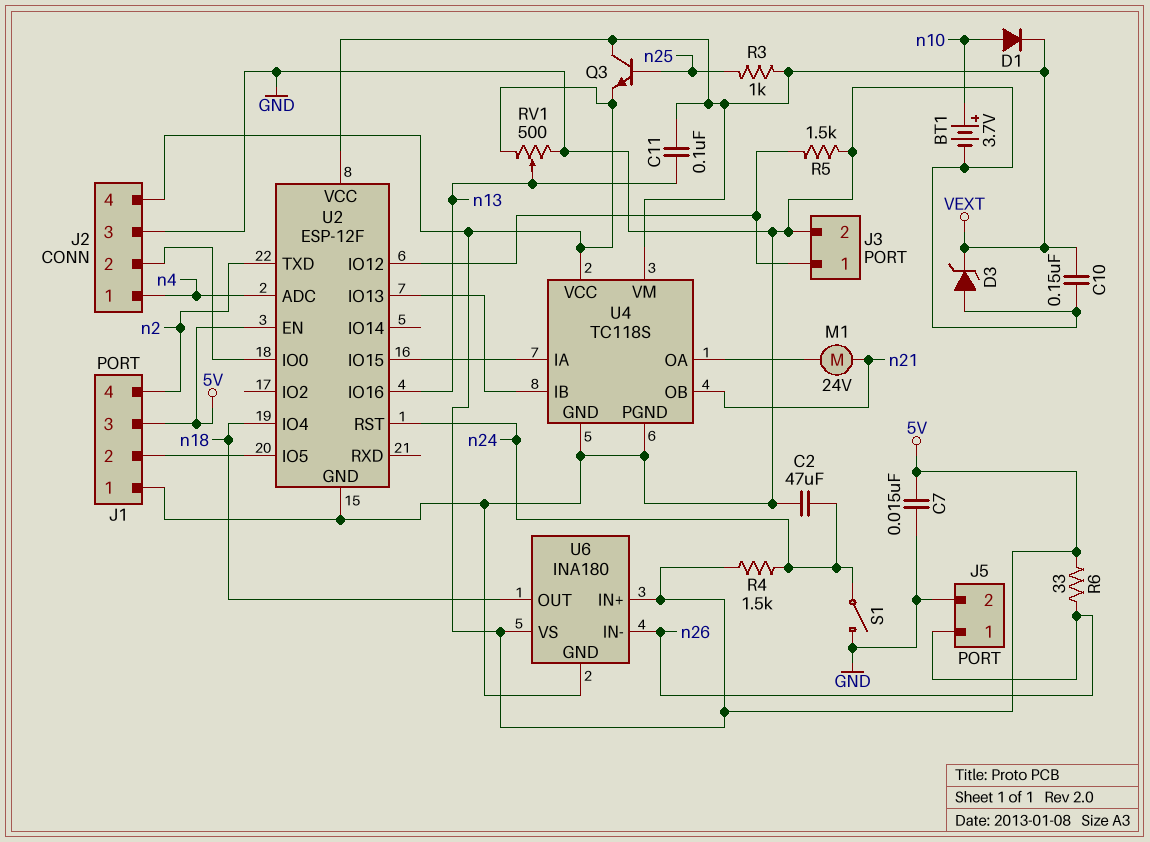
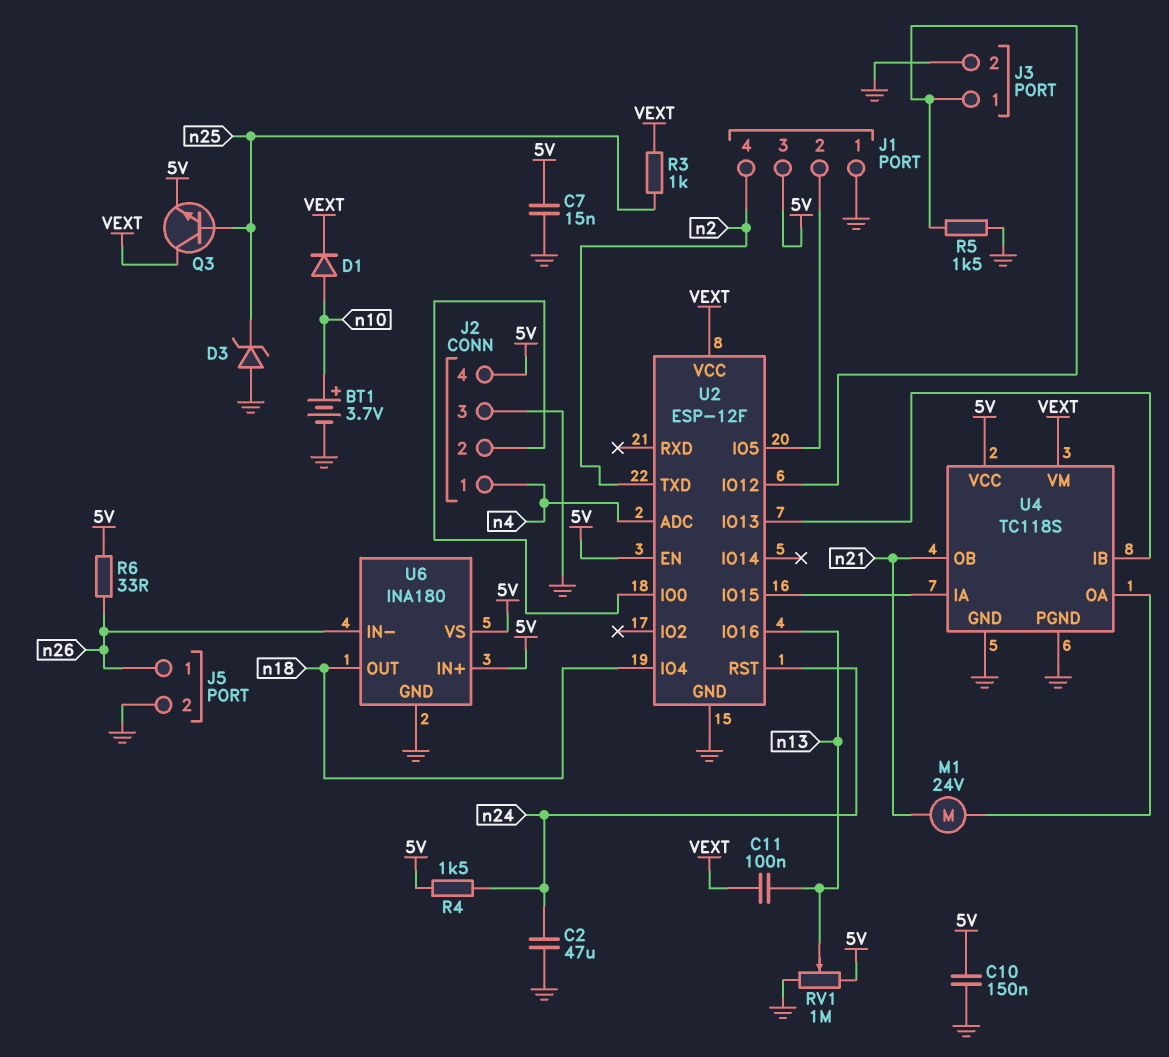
C10: 150nF (GND, VEXT) -> 150nF (5V, GND)
D3: zener (A GND, K VEXT) -> zener (A GND, K n25)
RV1: 500 (5V, GND, wiper n13) -> 1M (5V, GND, wiper n13)
S1: switch (GND, n24) -> none

